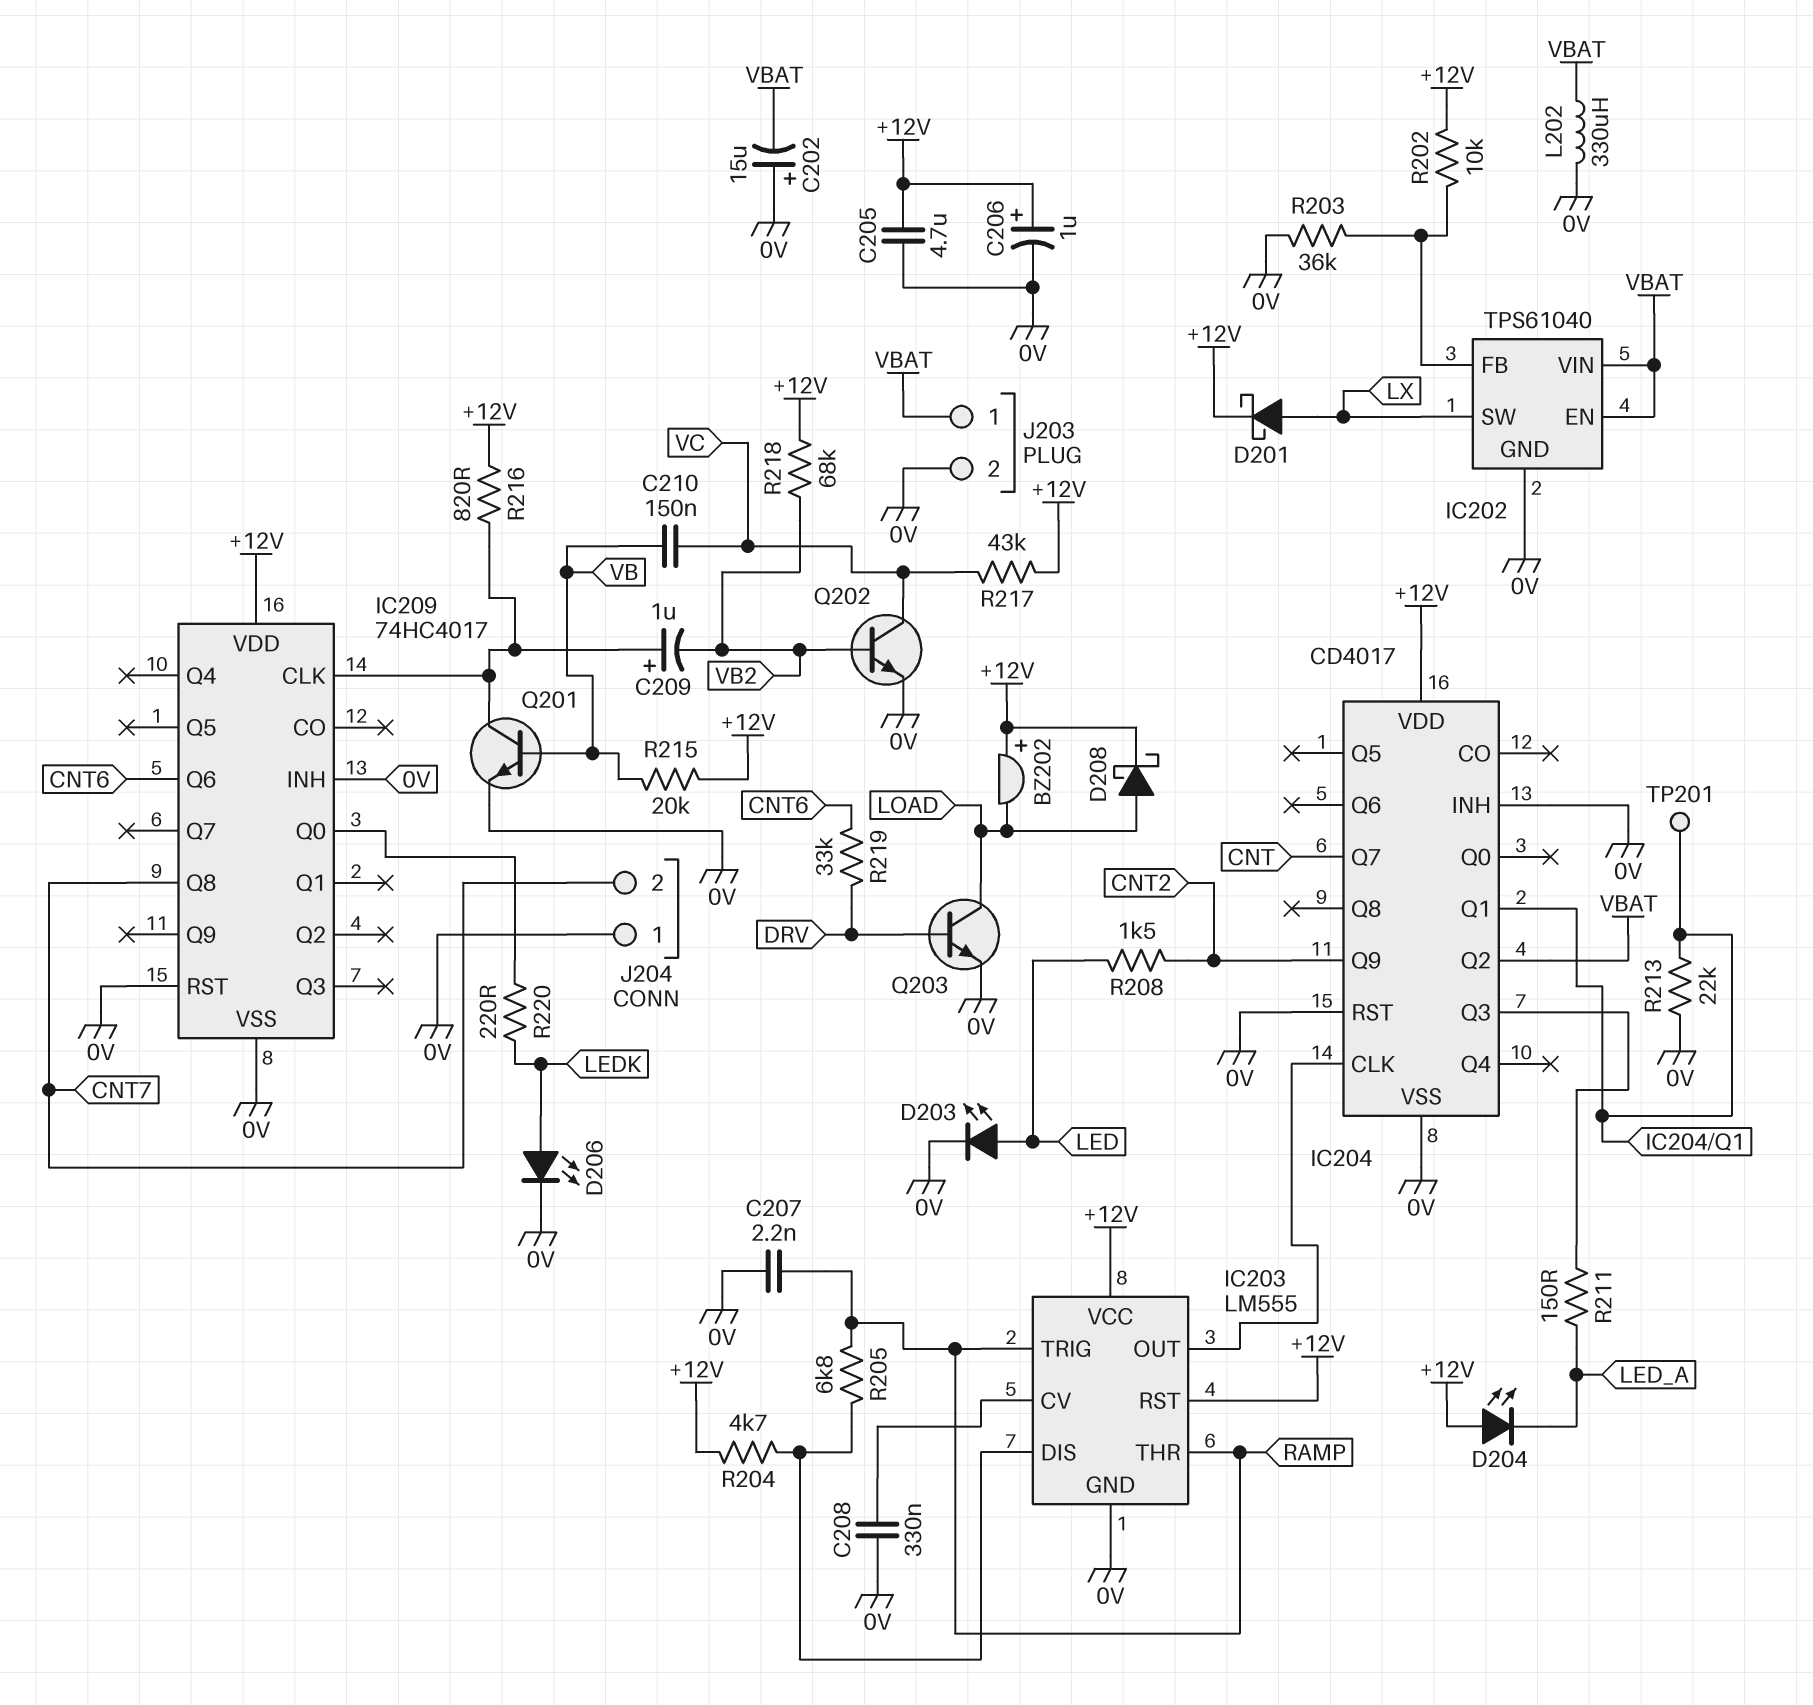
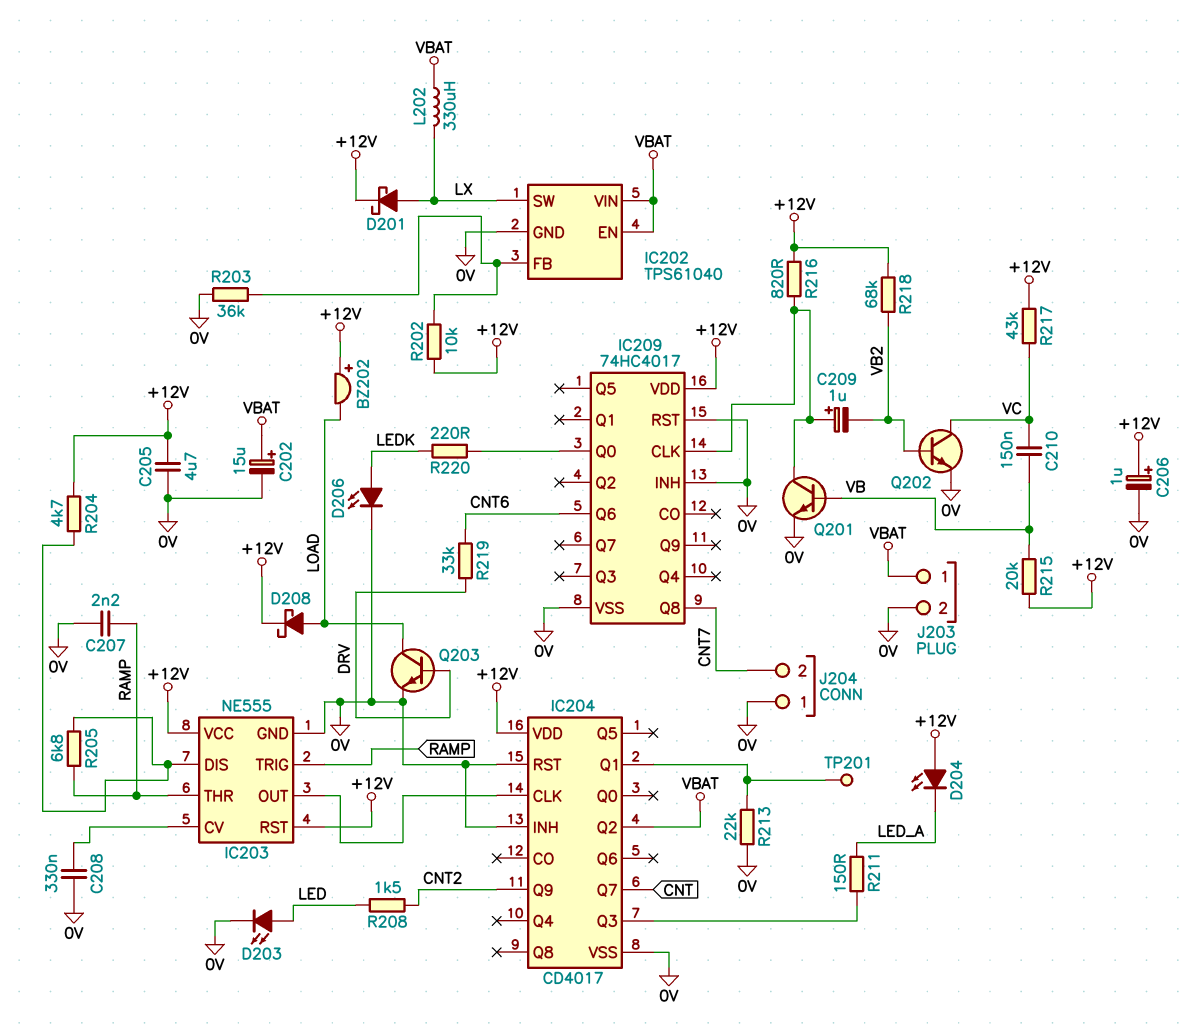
C202: 15uF (plus 0V, minus VBAT) -> 15uF (plus VBAT, minus 0V)
IC203: LM555 -> NE555
L202: 330uH (0V, VBAT) -> 330uH (LX, VBAT)

